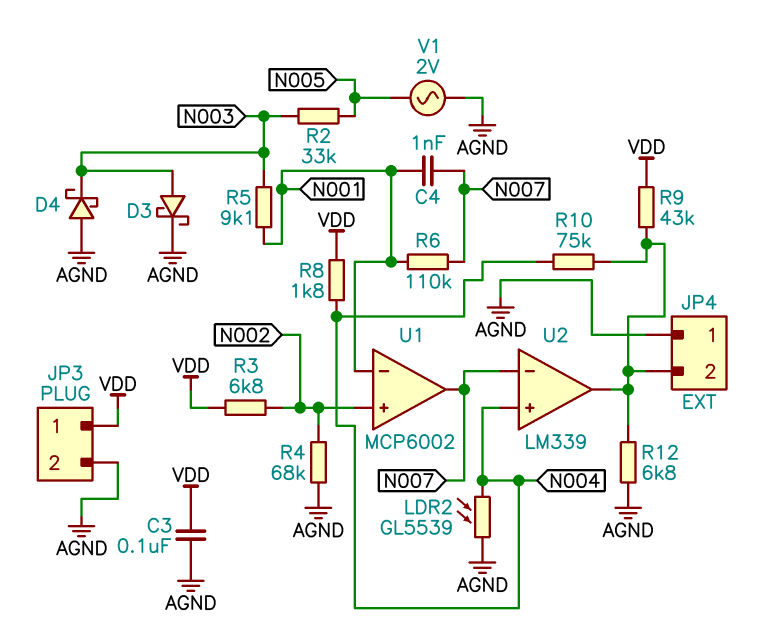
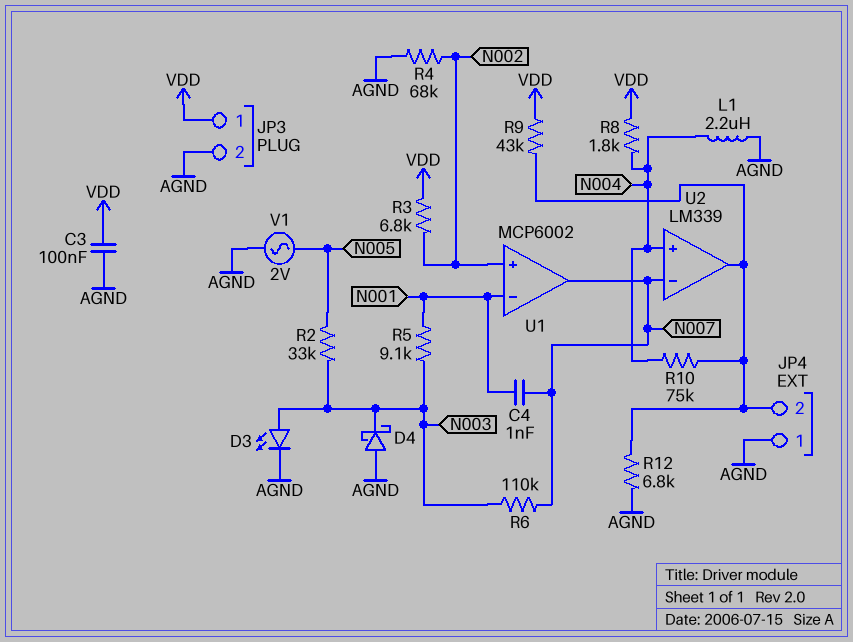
D3: schottky (A N003, K AGND) -> LED (A N003, K AGND)
L1: none -> 2.2uH (AGND, N004)
LDR2: GL5539 (AGND, N004) -> none
R6: 110k (N001, N007) -> 110k (N003, N007)

